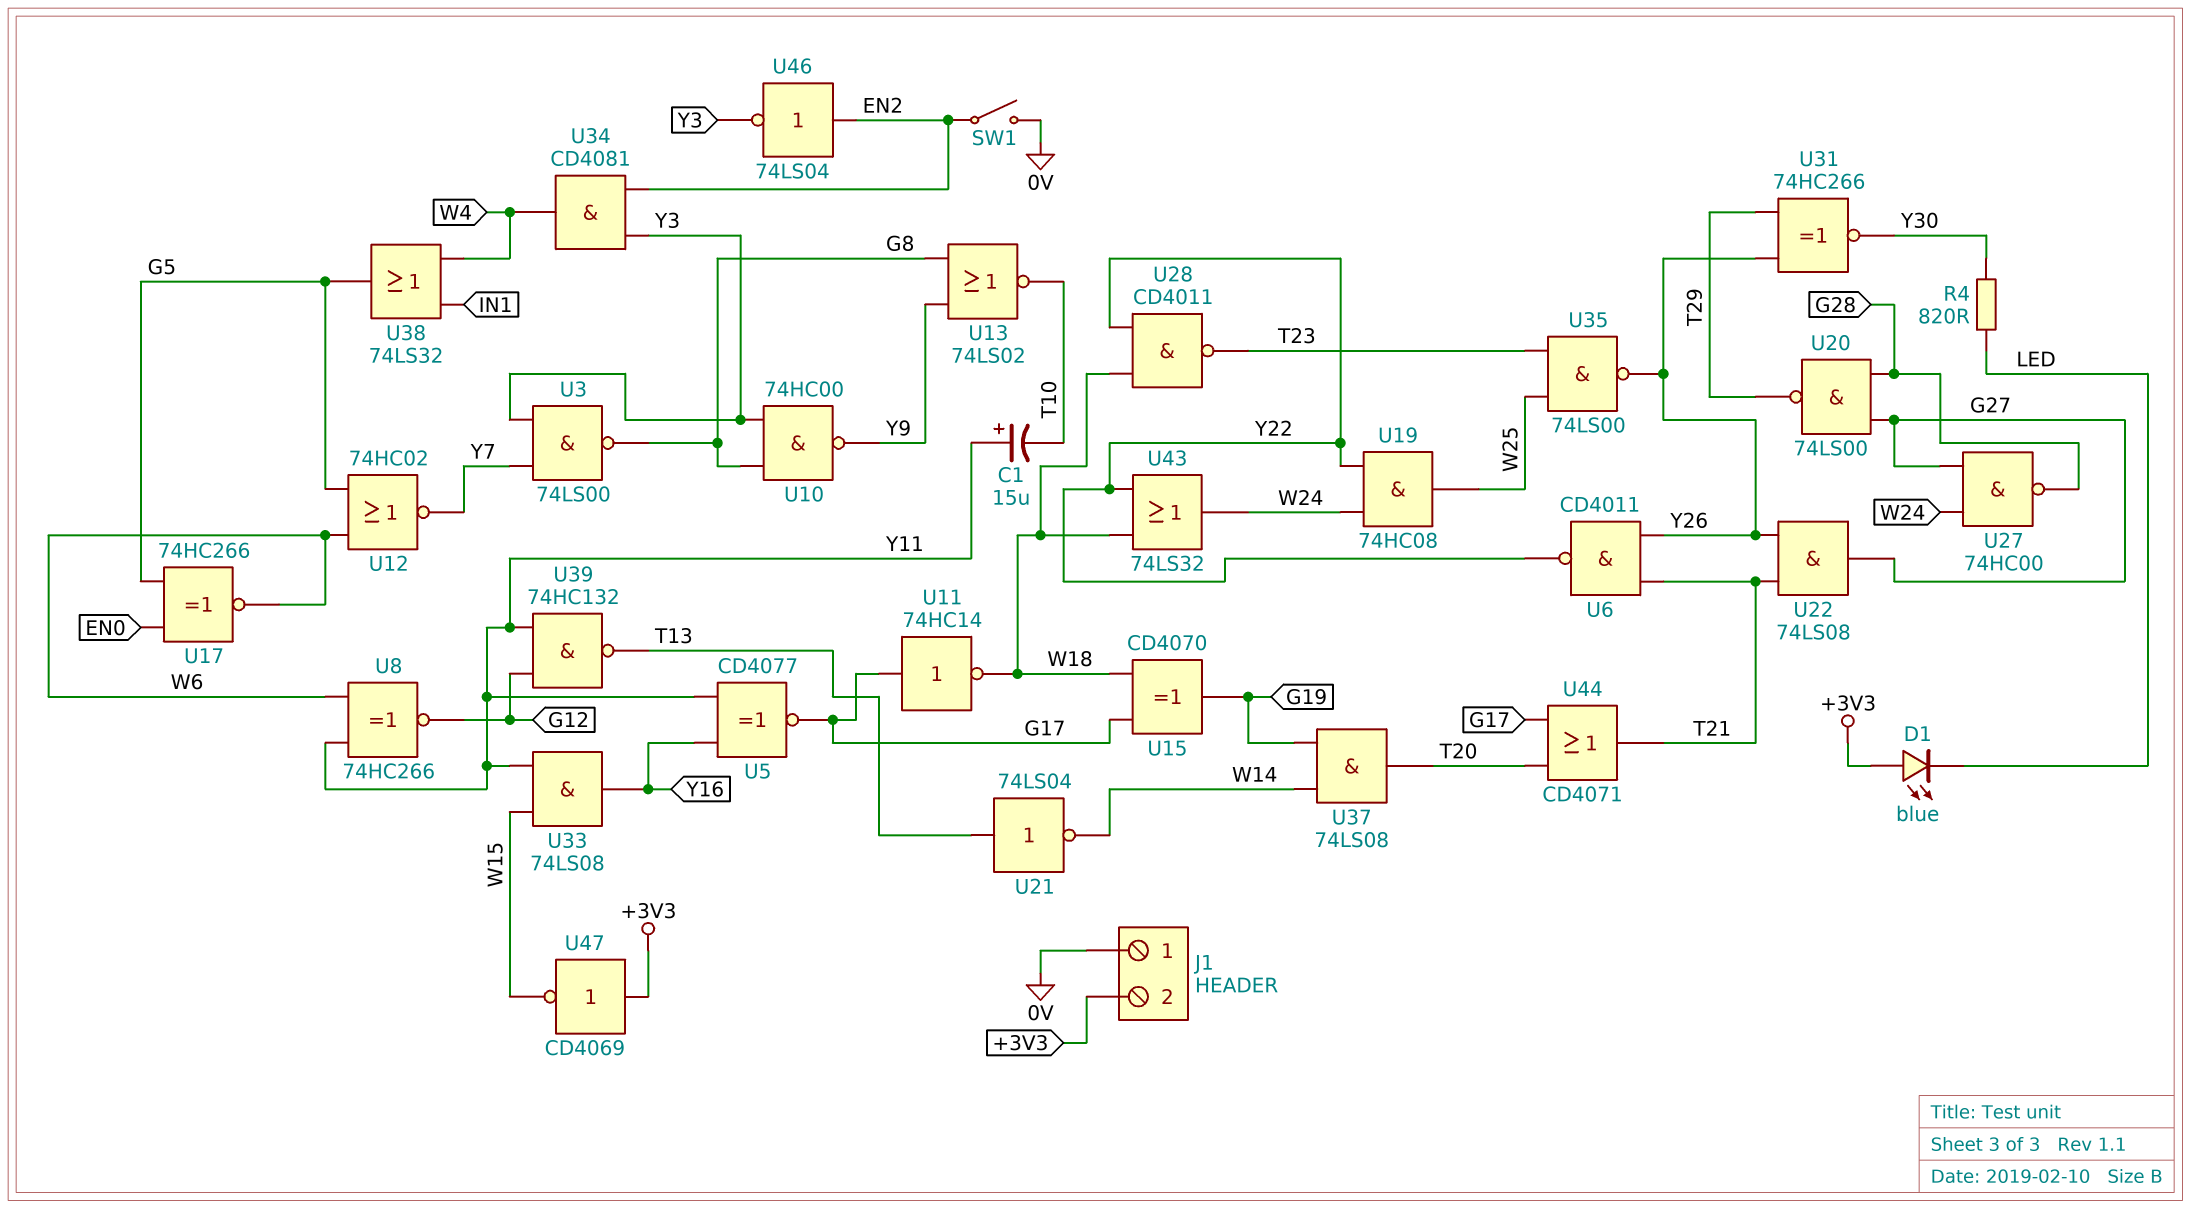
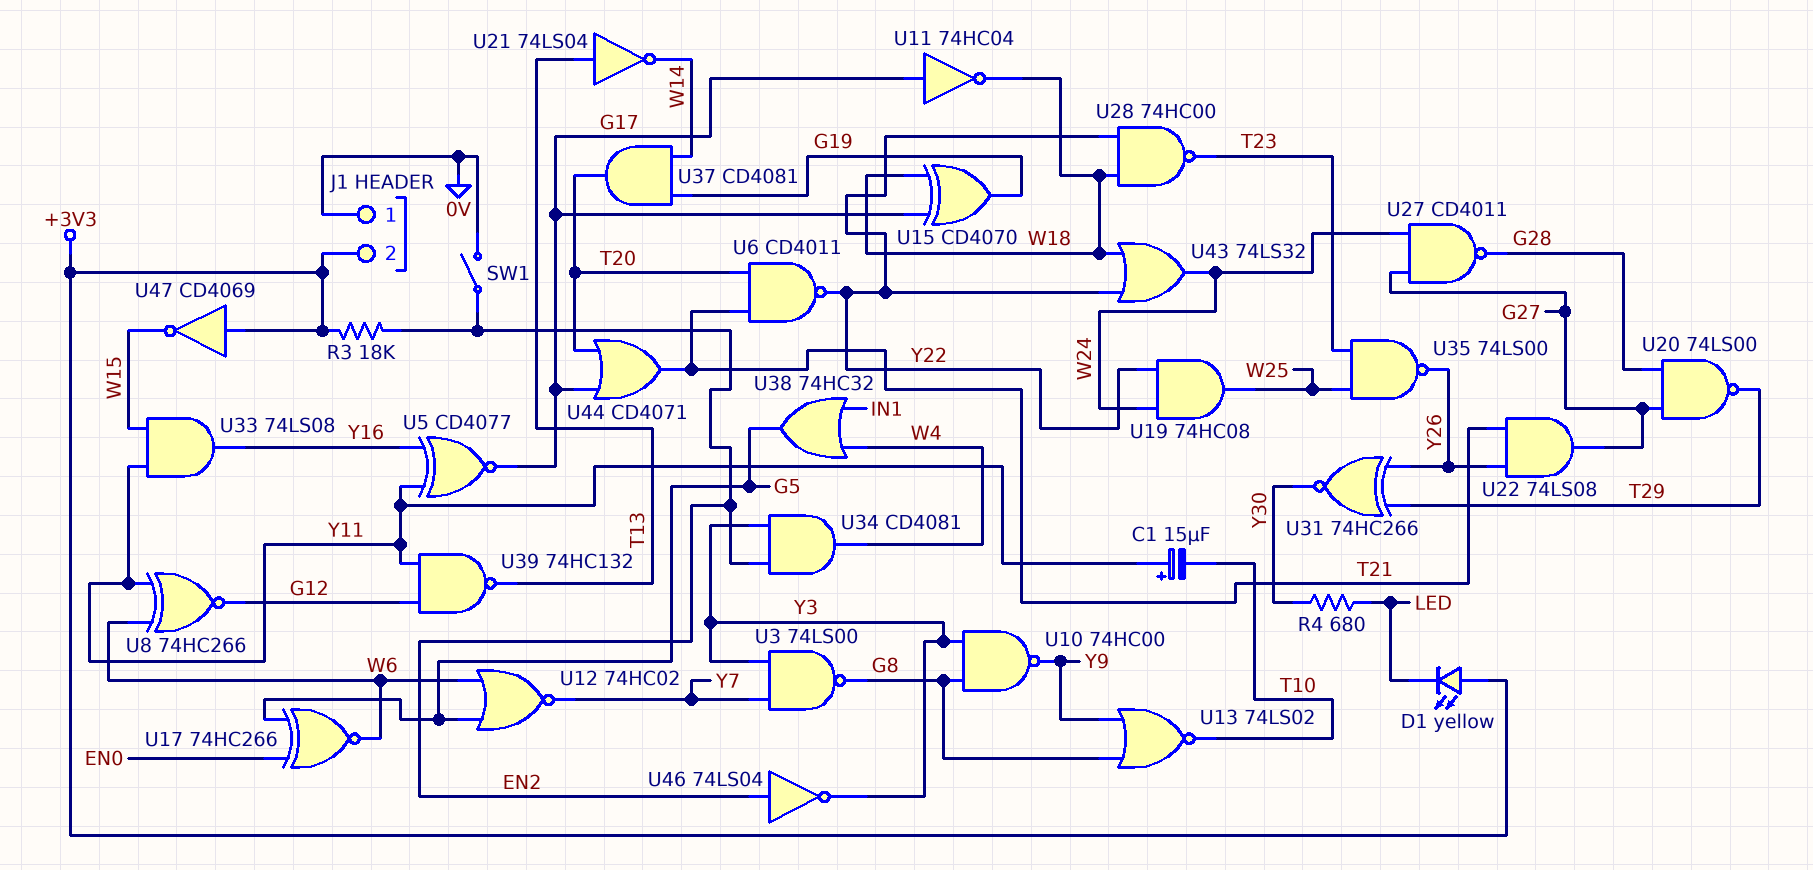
D1: LED blue (A +3V3, K LED) -> LED yellow (A +3V3, K LED)
R3: none -> 18k (+3V3, EN2)
R4: 820 (LED, Y30) -> 680 (LED, Y30)
U6: NAND CD4011 (in T21, in Y26, out Y22) -> NAND CD4011 (in T20, in T21, out Y22)
U11: NOT 74HC14 (in G17, out W18) -> NOT 74HC04 (in G17, out W18)
U27: NAND 74HC00 (in G27, in W24, out G28) -> NAND CD4011 (in G27, in W24, out G28)
U28: NAND CD4011 (in W18, in Y22, out T23) -> NAND 74HC00 (in W18, in Y22, out T23)
U37: AND 74LS08 (in G19, in W14, out T20) -> AND CD4081 (in G19, in W14, out T20)
U38: OR 74LS32 (in IN1, in W4, out G5) -> OR 74HC32 (in IN1, in W4, out G5)

